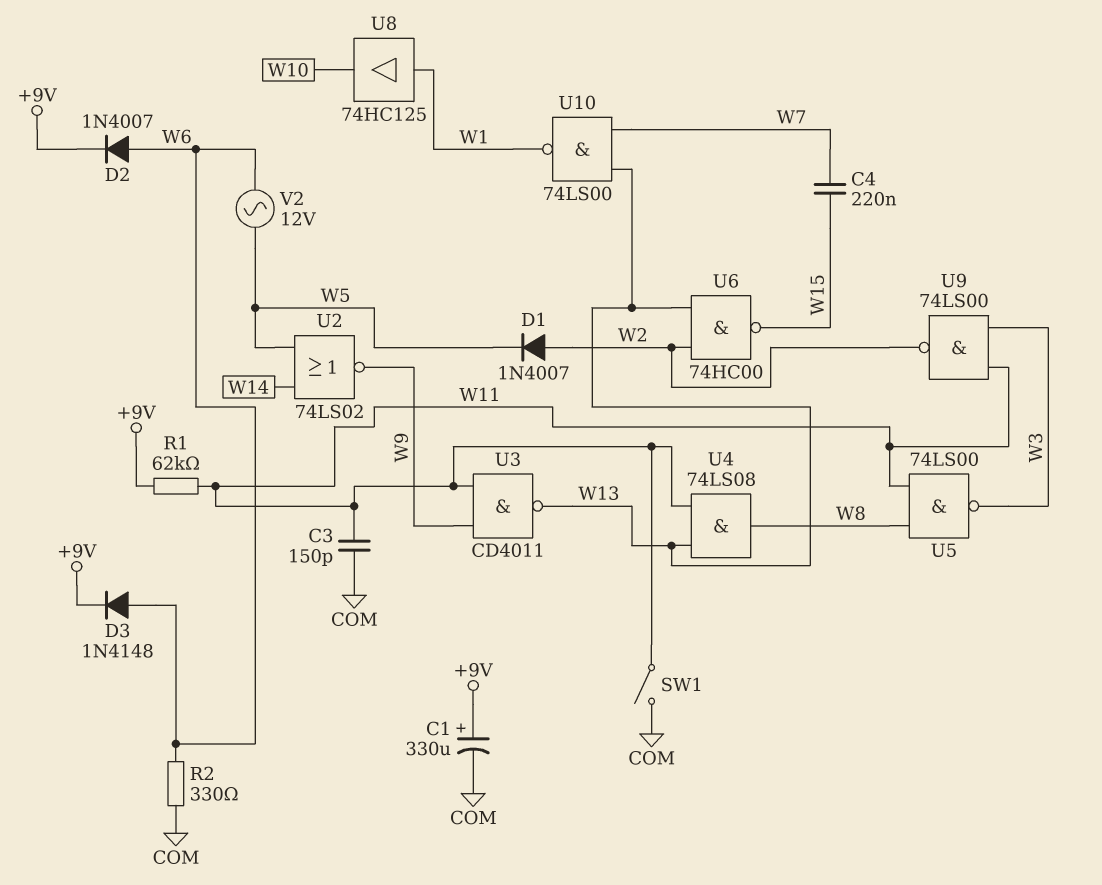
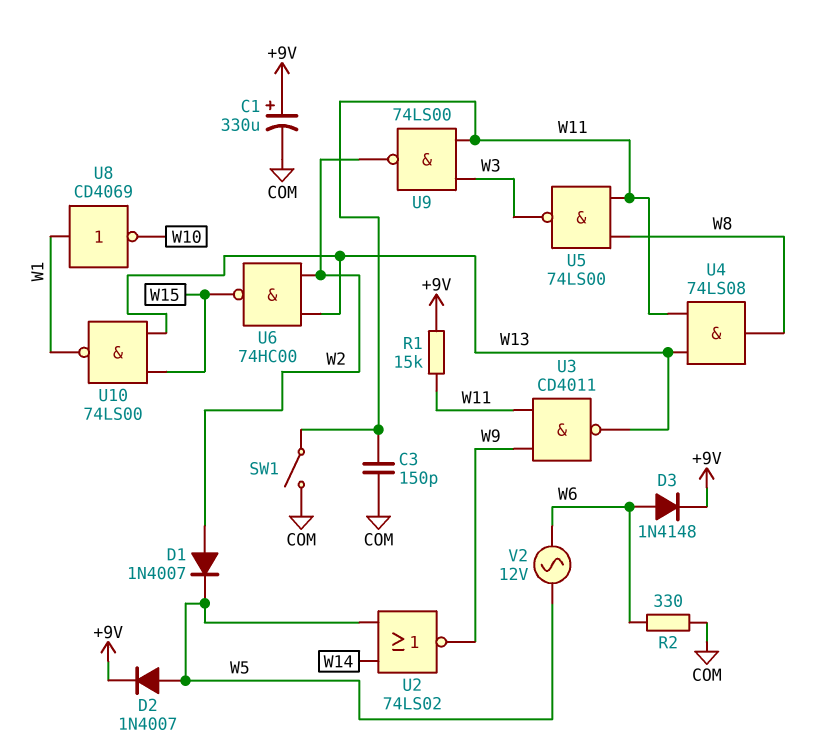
C4: 220nF (W7, W15) -> none
D2: diode 1N4007 (A W6, K +9V) -> diode 1N4007 (A W5, K +9V)
R1: 62k (+9V, W11) -> 15k (+9V, W11)
U8: buffer 74HC125 (in W1, out W10) -> NOT CD4069 (in W1, out W10)
U10: NAND 74LS00 (in W7, in W13, out W1) -> NAND 74LS00 (in W13, in W15, out W1)

